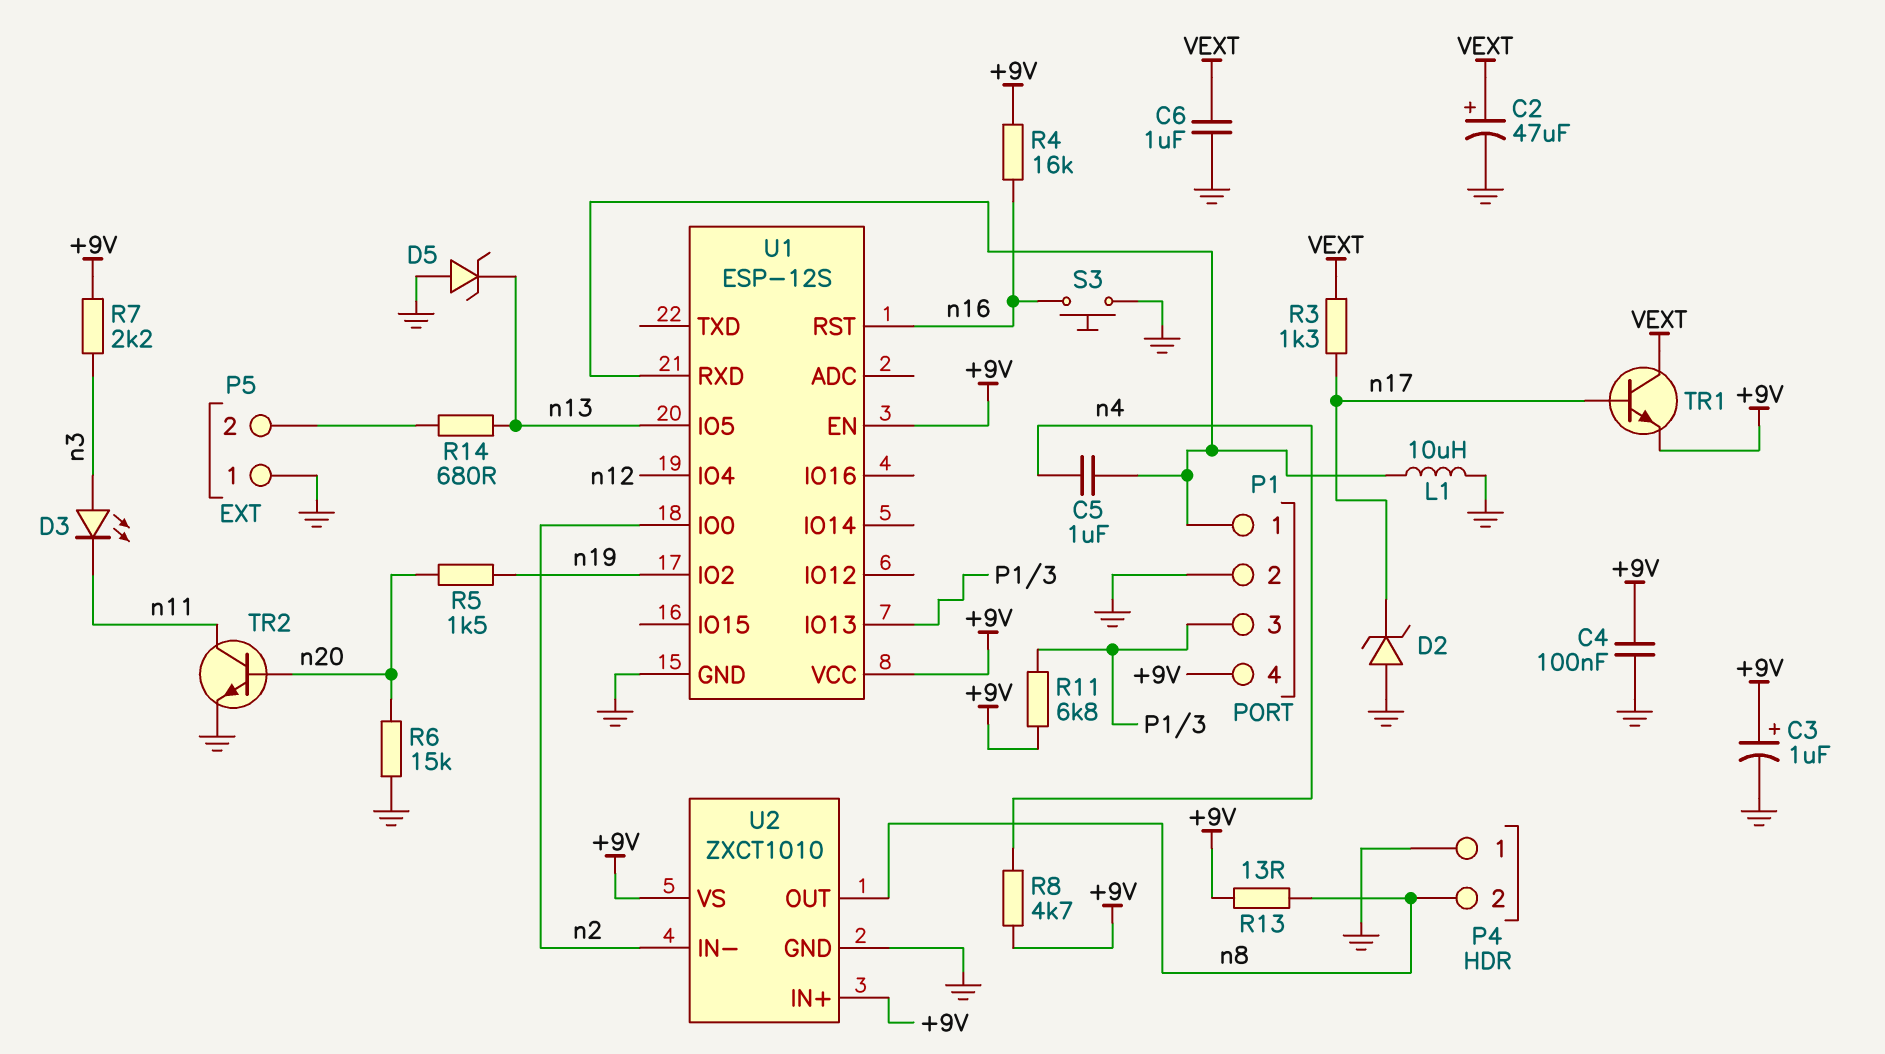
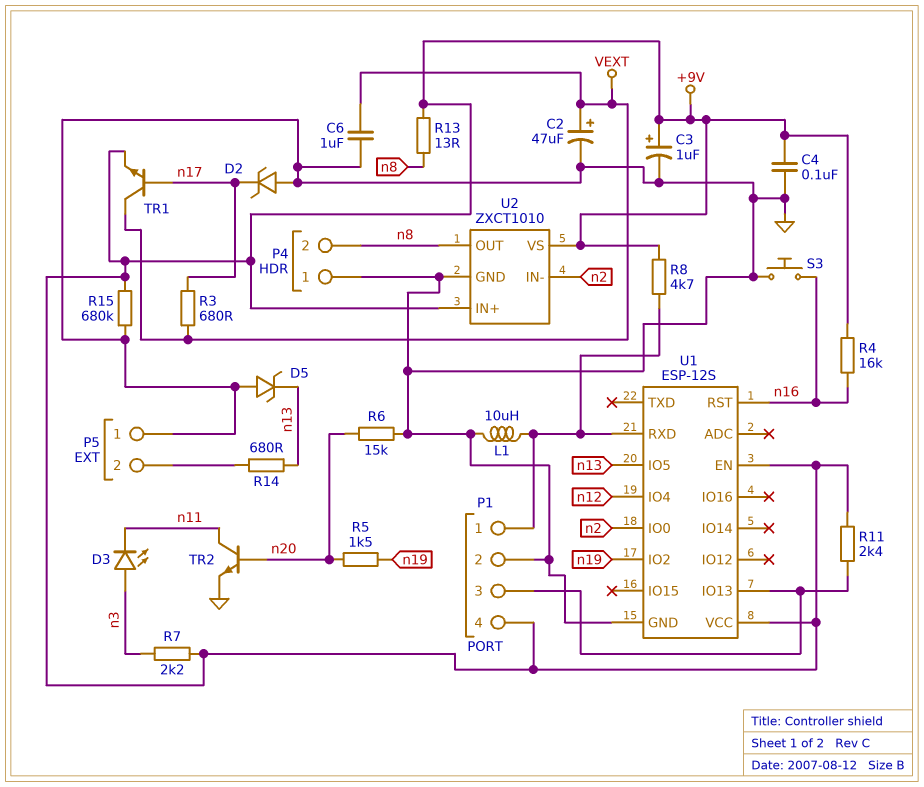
C5: 1uF (P1/1, n4) -> none
R3: 1.3k (VEXT, n17) -> 680 (VEXT, n17)
R8: 4.7k (+9V, n4) -> 4.7k (+9V, P1/1)
R11: 6.8k (+9V, P1/3) -> 2.4k (+9V, P1/3)
R15: none -> 680k (+9V, GND)

